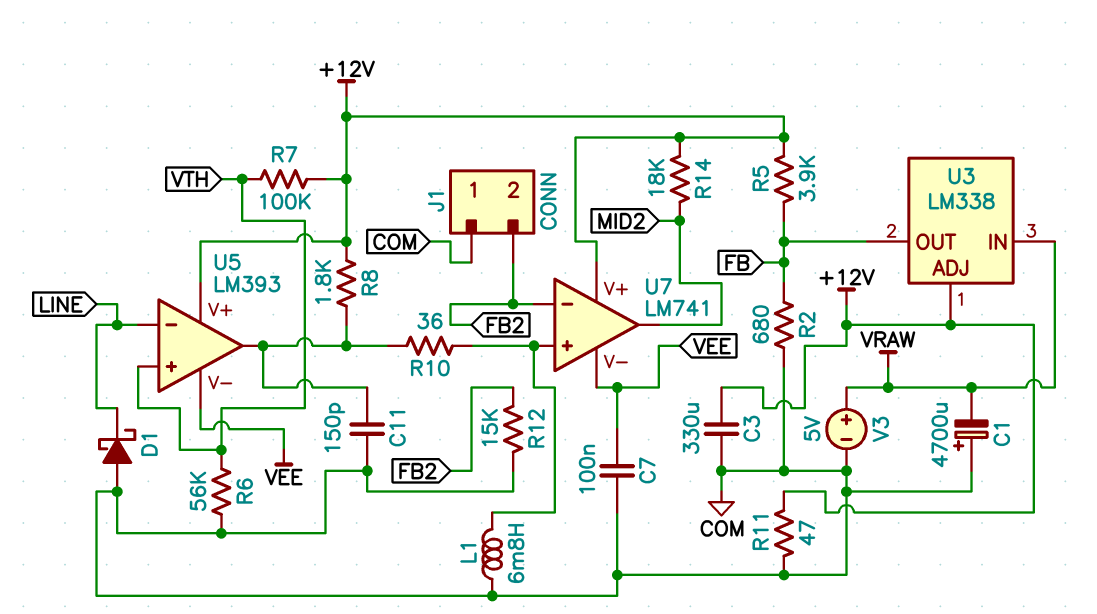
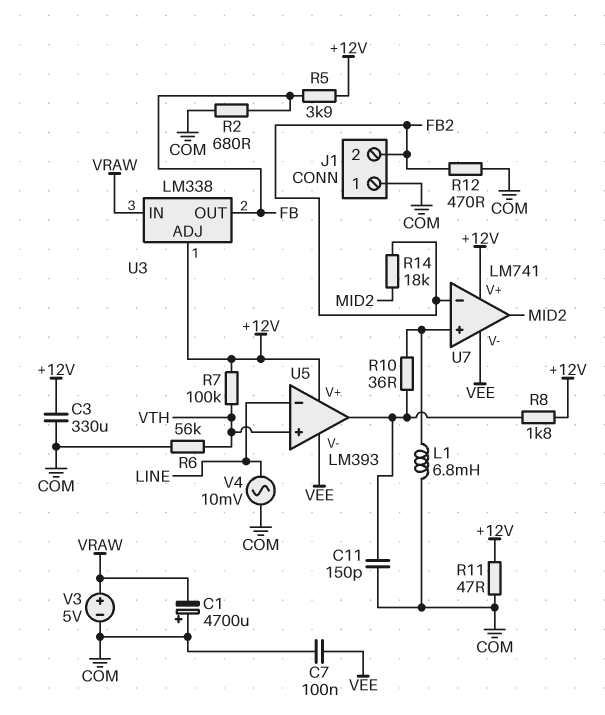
D1: schottky (A COM, K LINE) -> none
R12: 15k (COM, FB2) -> 470 (COM, FB2)
R14: 18k (+12V, MID2) -> 18k (FB2, MID2)
V4: none -> AC 10mV (COM, LINE)

